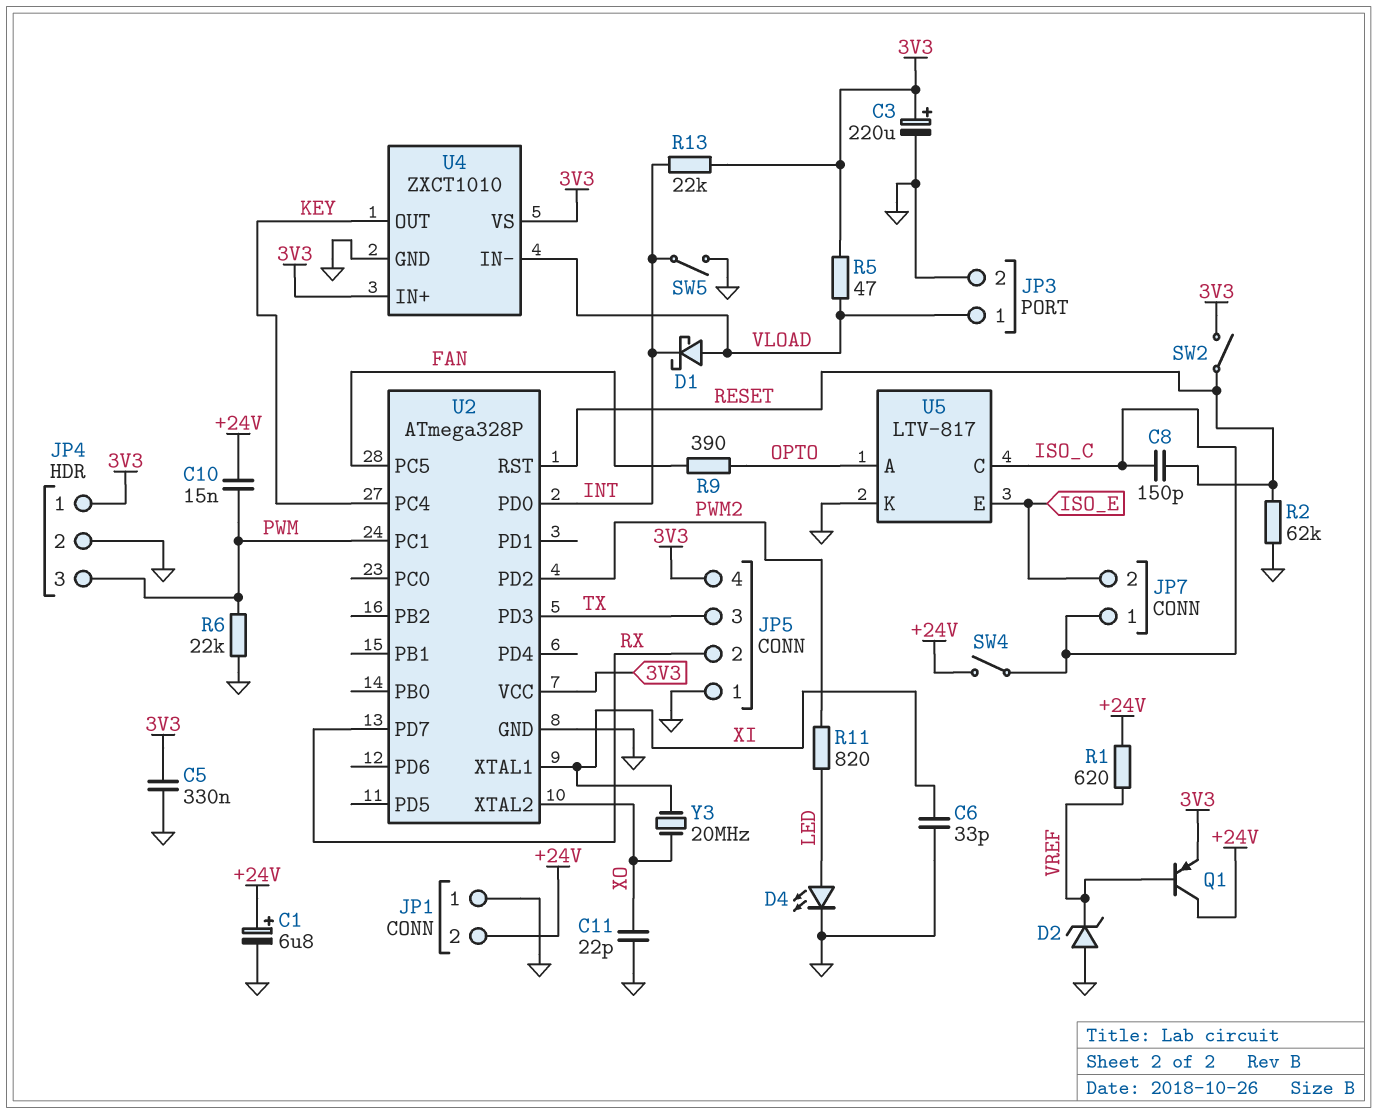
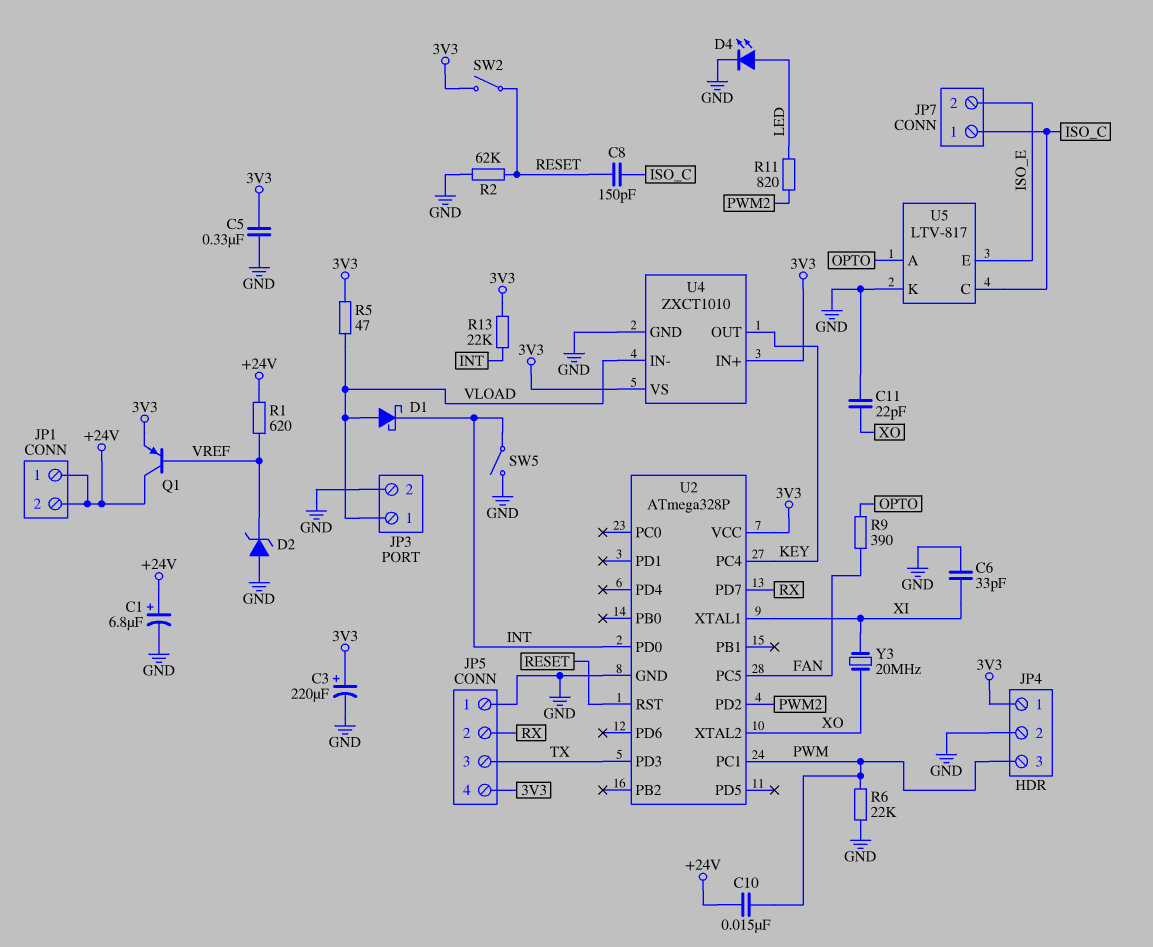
JP1 pin 1: GND -> +24V
SW4: switch (+24V, ISO_C) -> none

